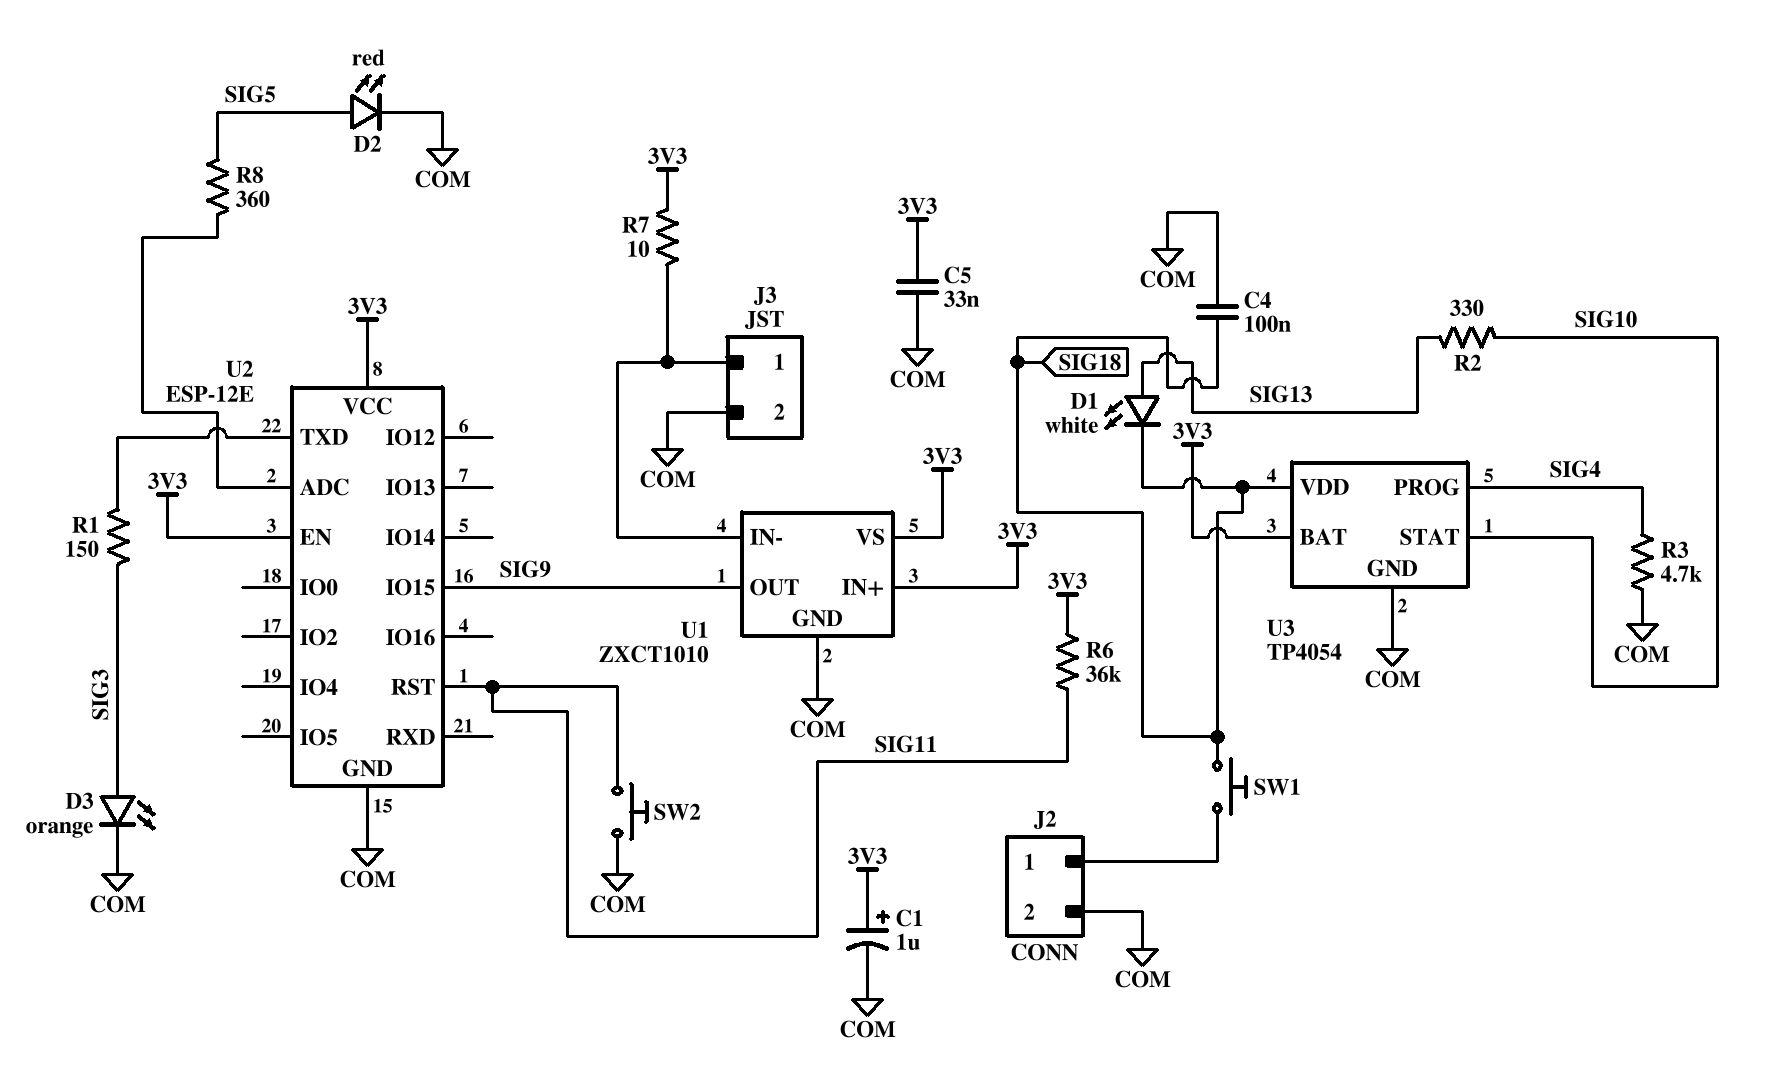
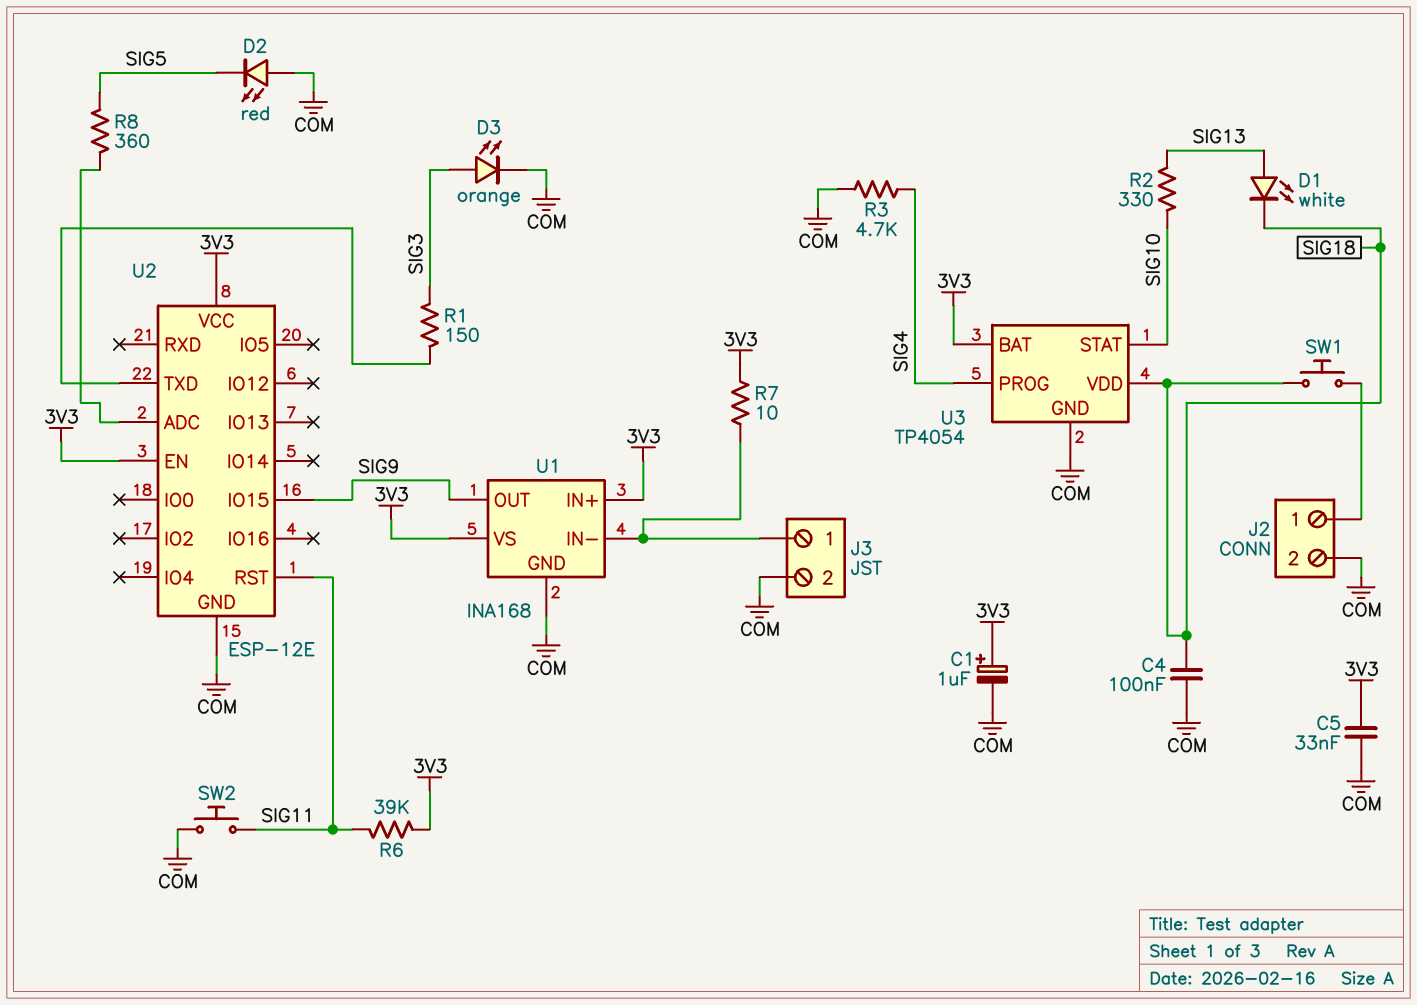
D2: LED red (A SIG5, K COM) -> LED red (A COM, K SIG5)
R6: 36k (3V3, SIG11) -> 39k (3V3, SIG11)
U1: ZXCT1010 -> INA168

